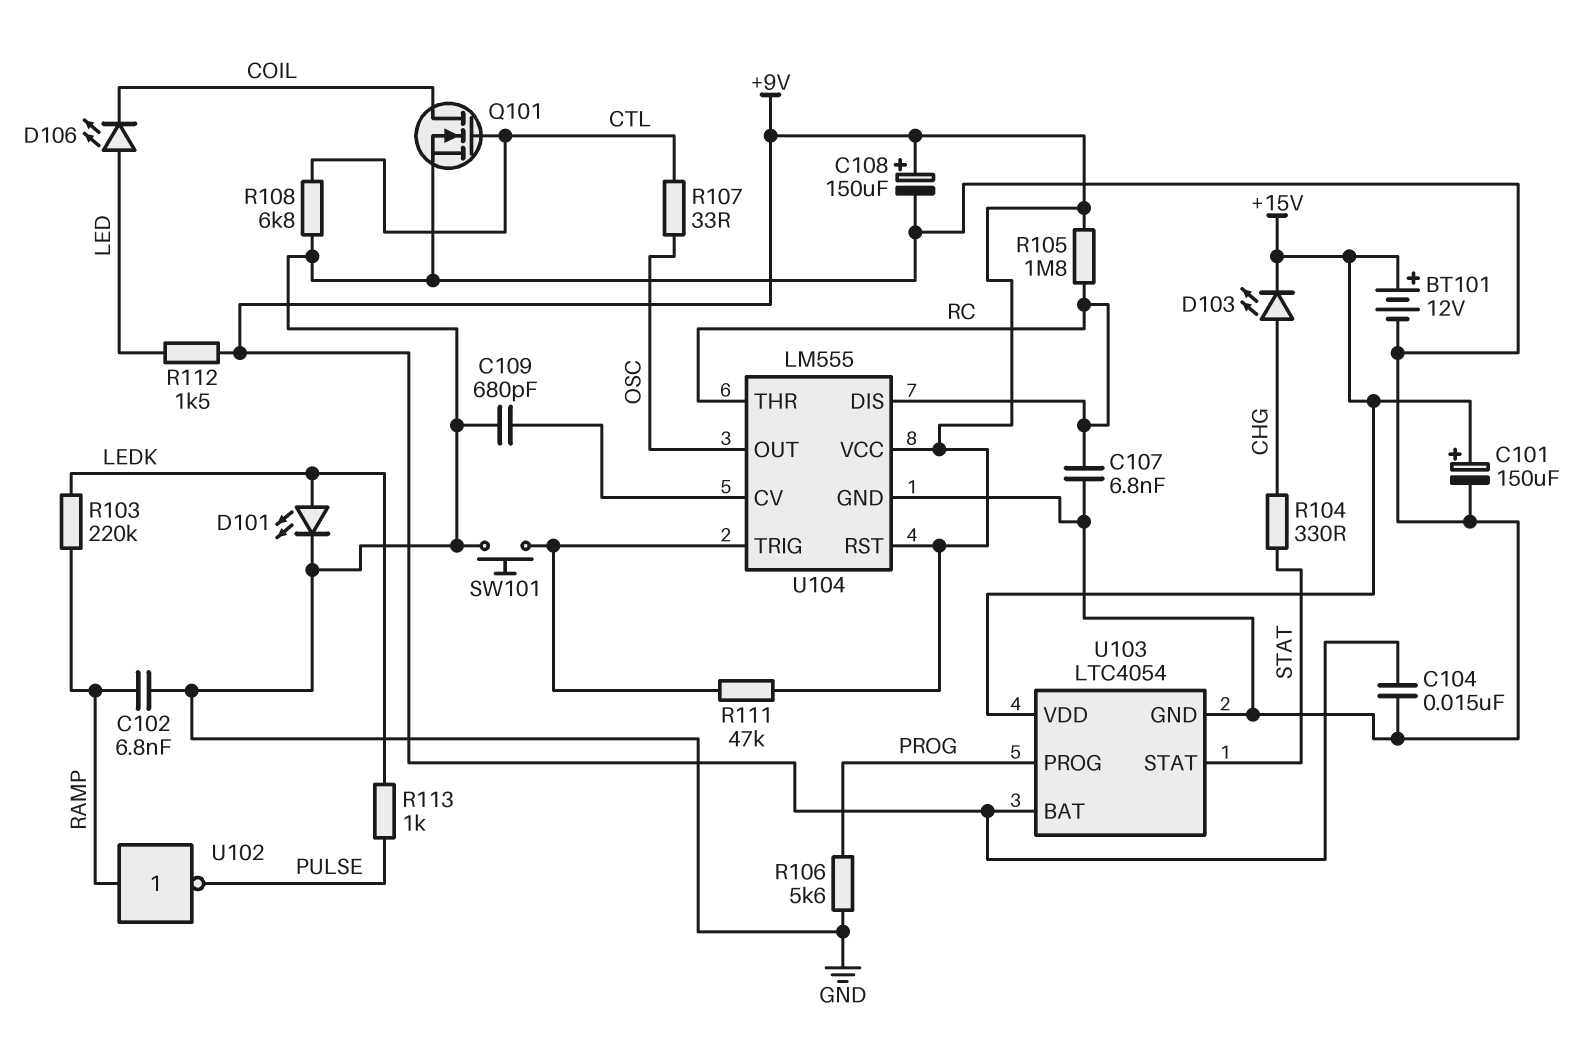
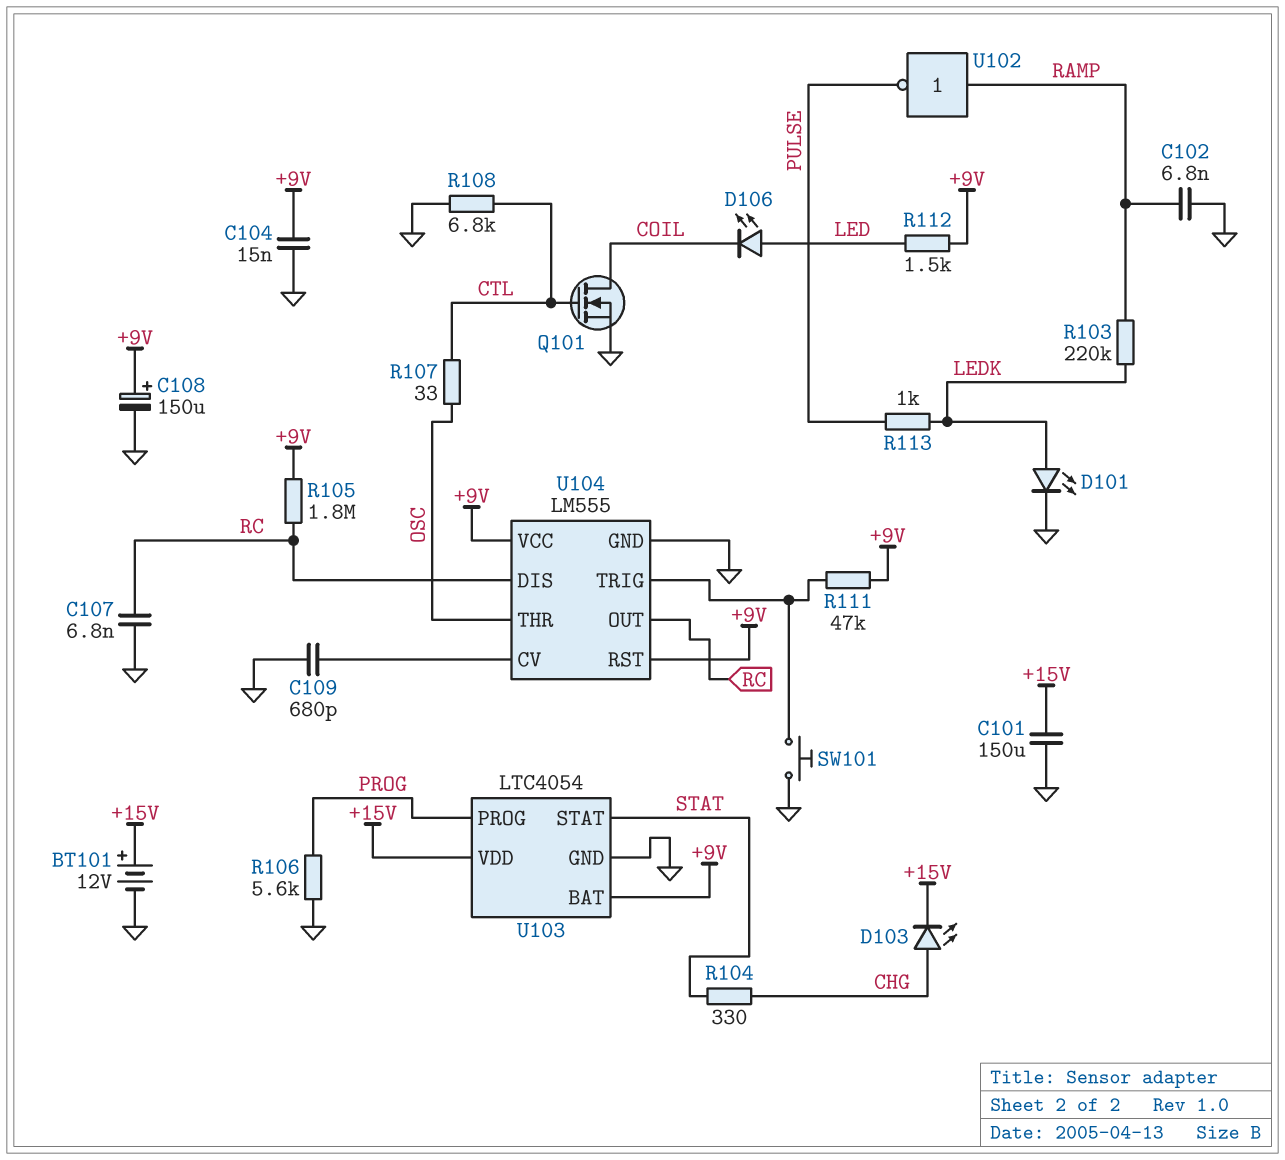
C101: 150uF (plus +15V, minus GND) -> 150uF (+15V, GND)
U104 pin OUT: OSC -> RC
U104 pin THR: RC -> OSC

